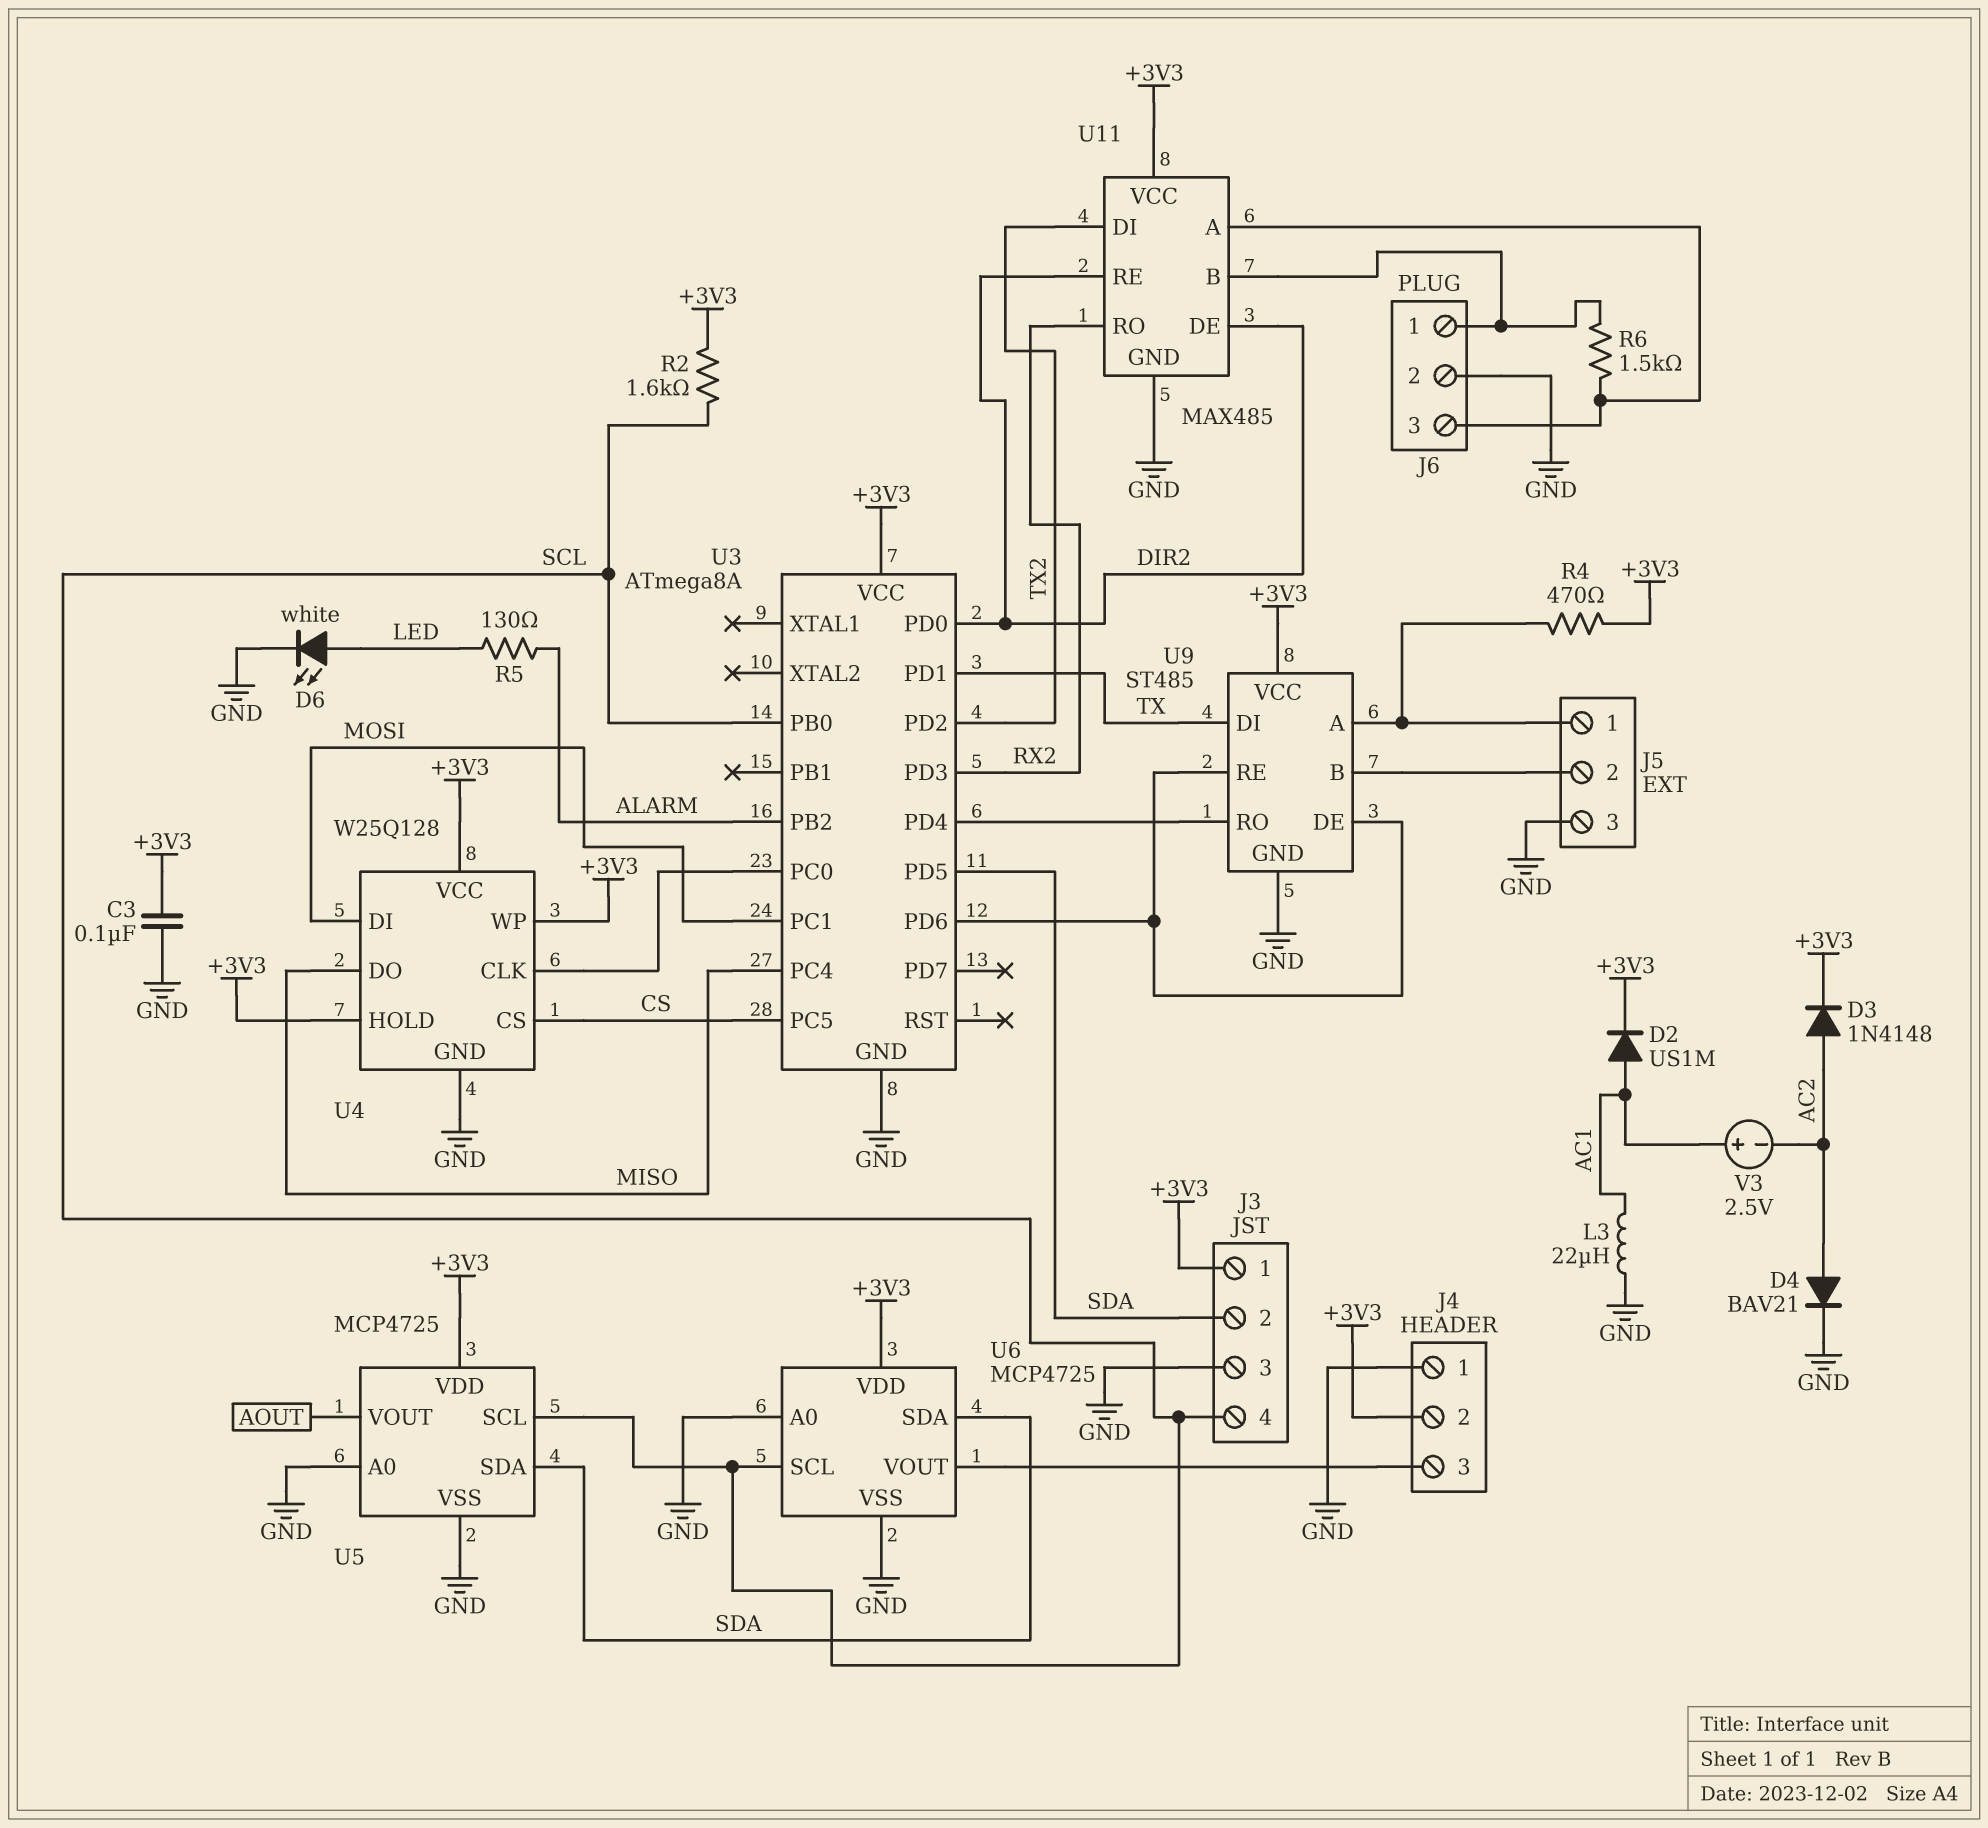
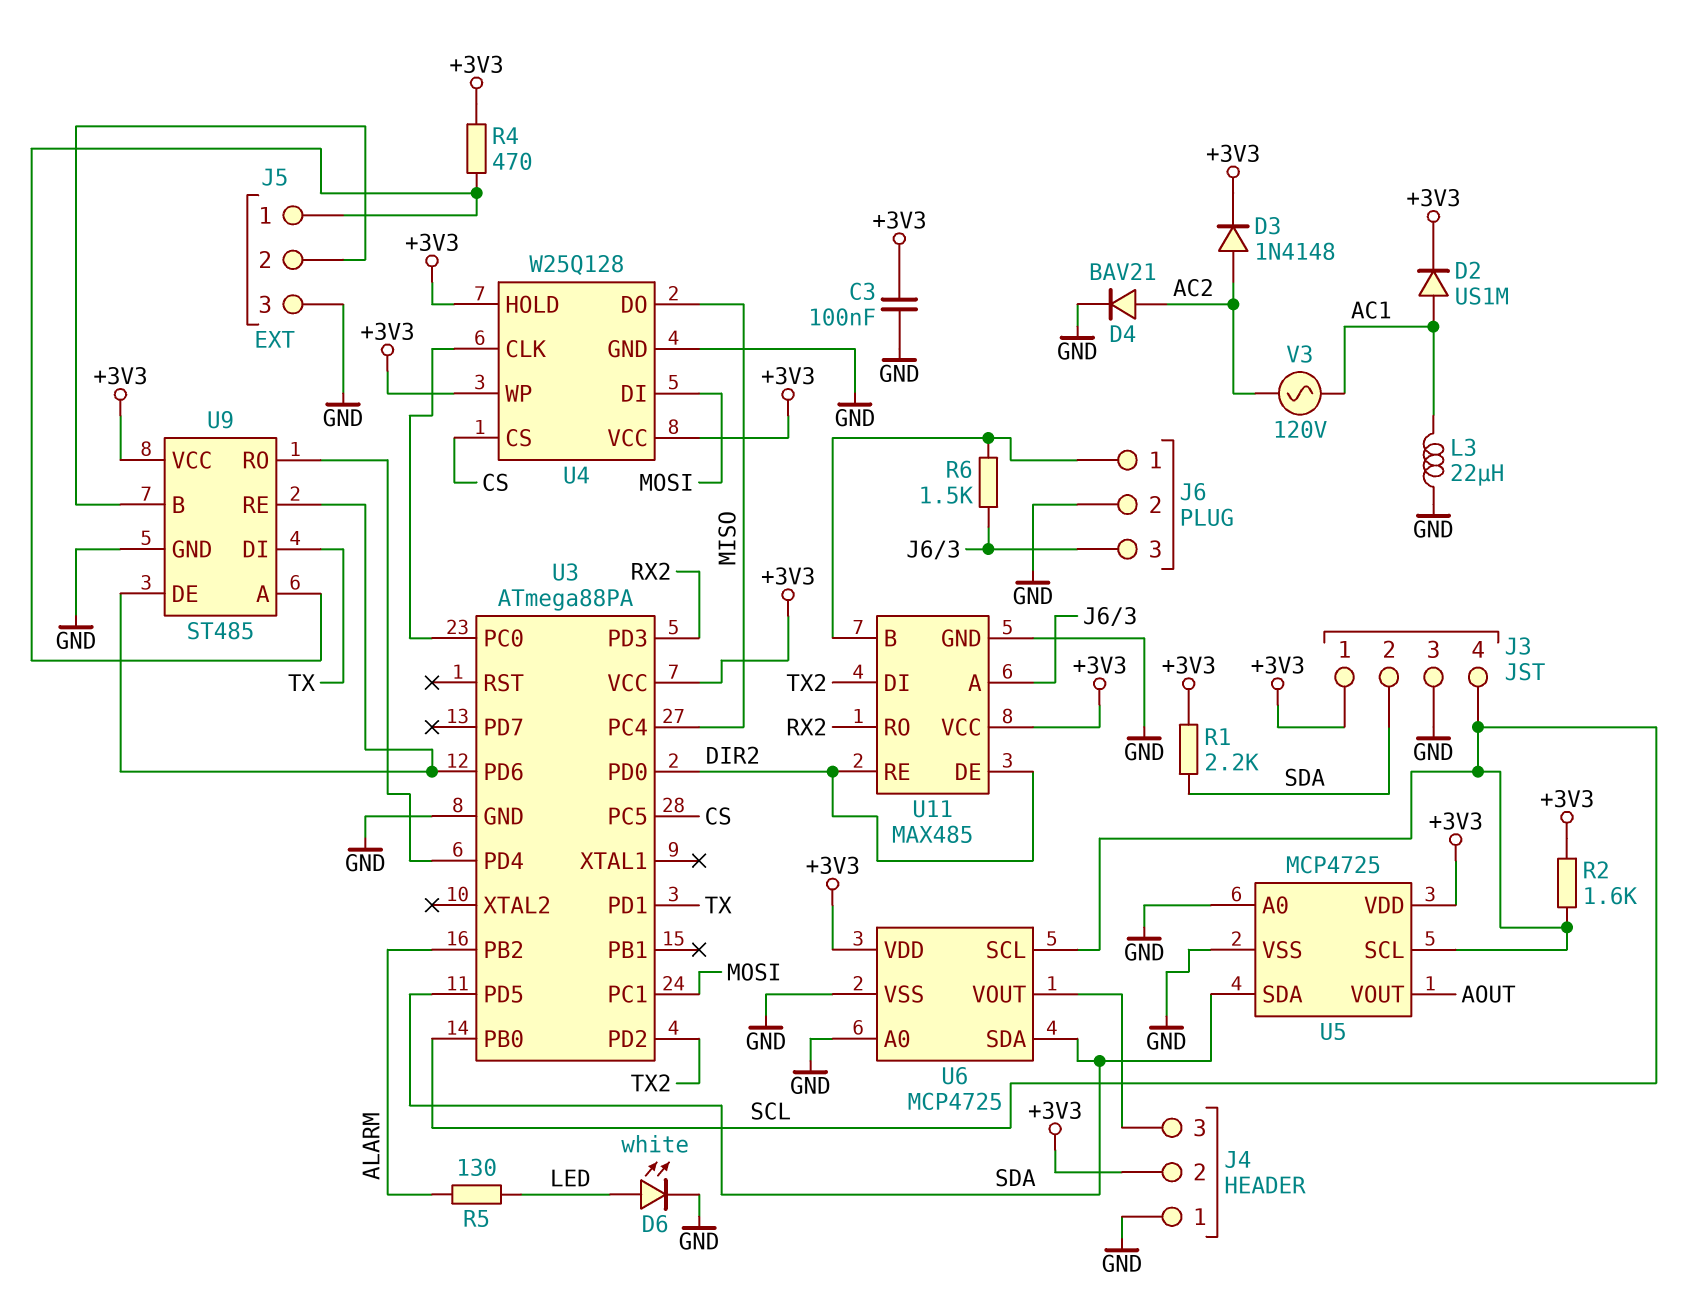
R1: none -> 2.2k (+3V3, SDA)
U3: ATmega8A -> ATmega88PA
V3: 2.5V (plus AC1, minus AC2) -> AC 120V (AC1, AC2)

